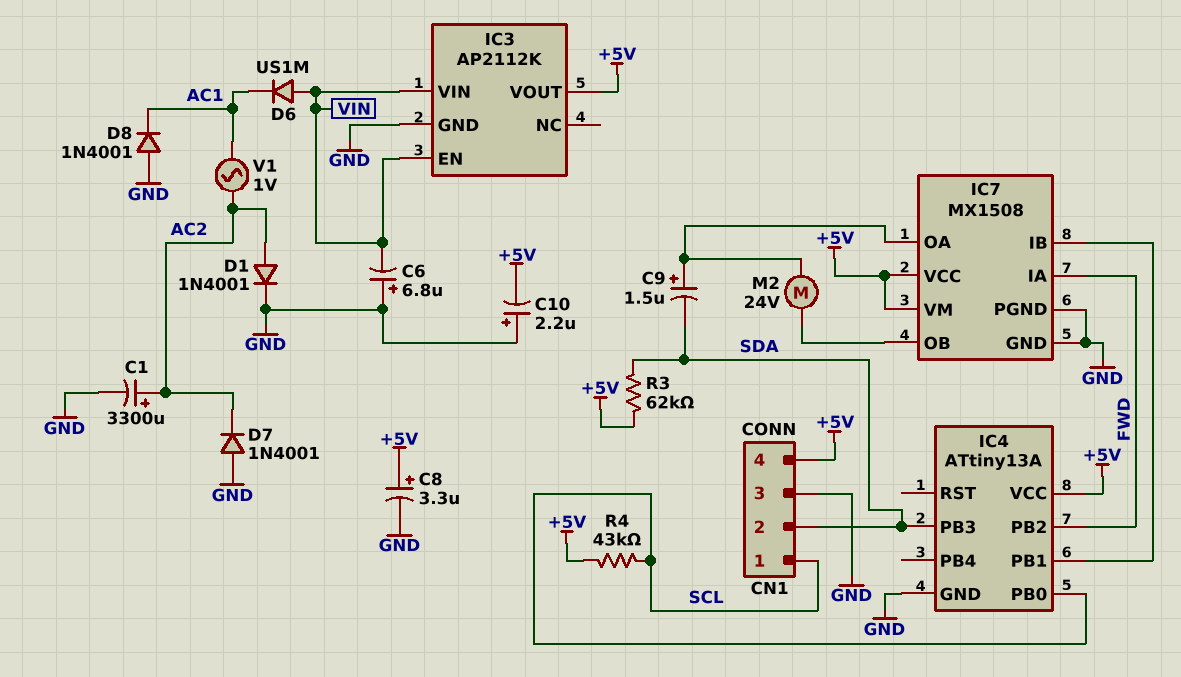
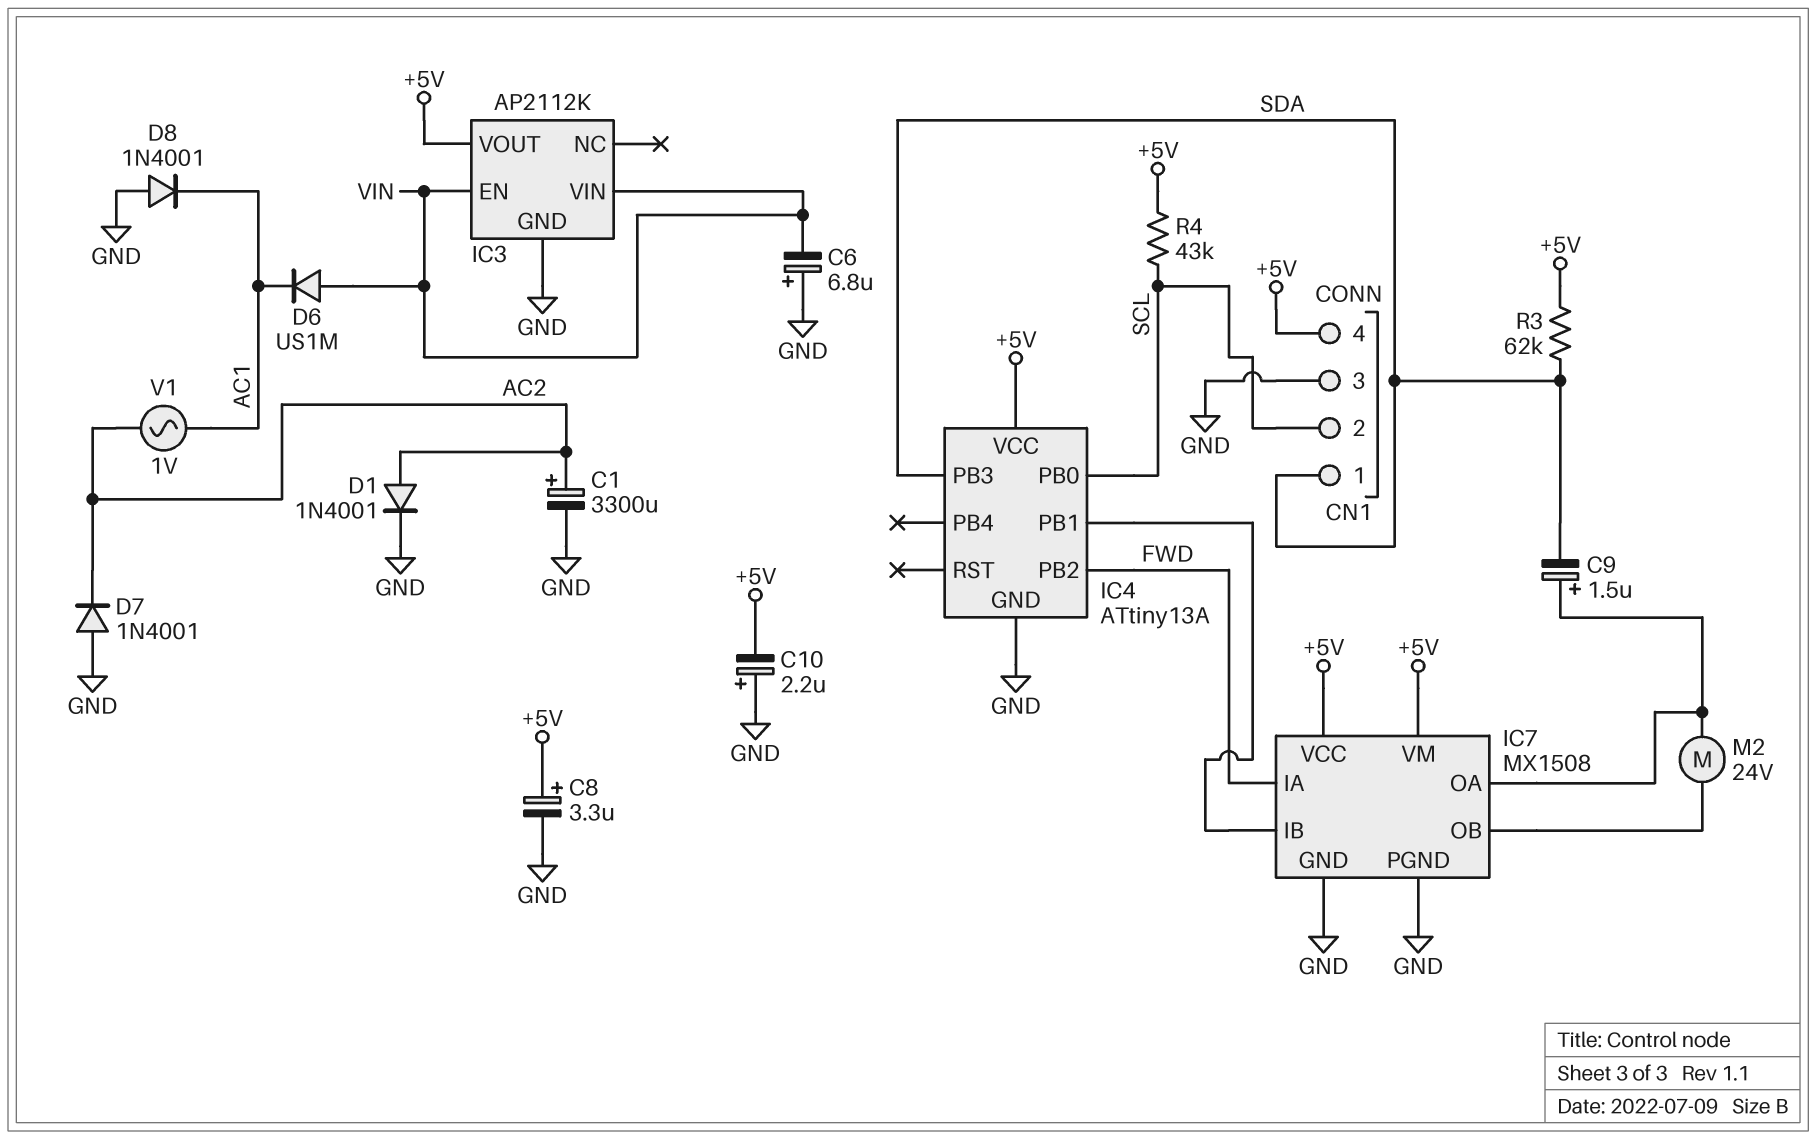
CN1 pin 1: SCL -> SDA
CN1 pin 2: SDA -> SCL

